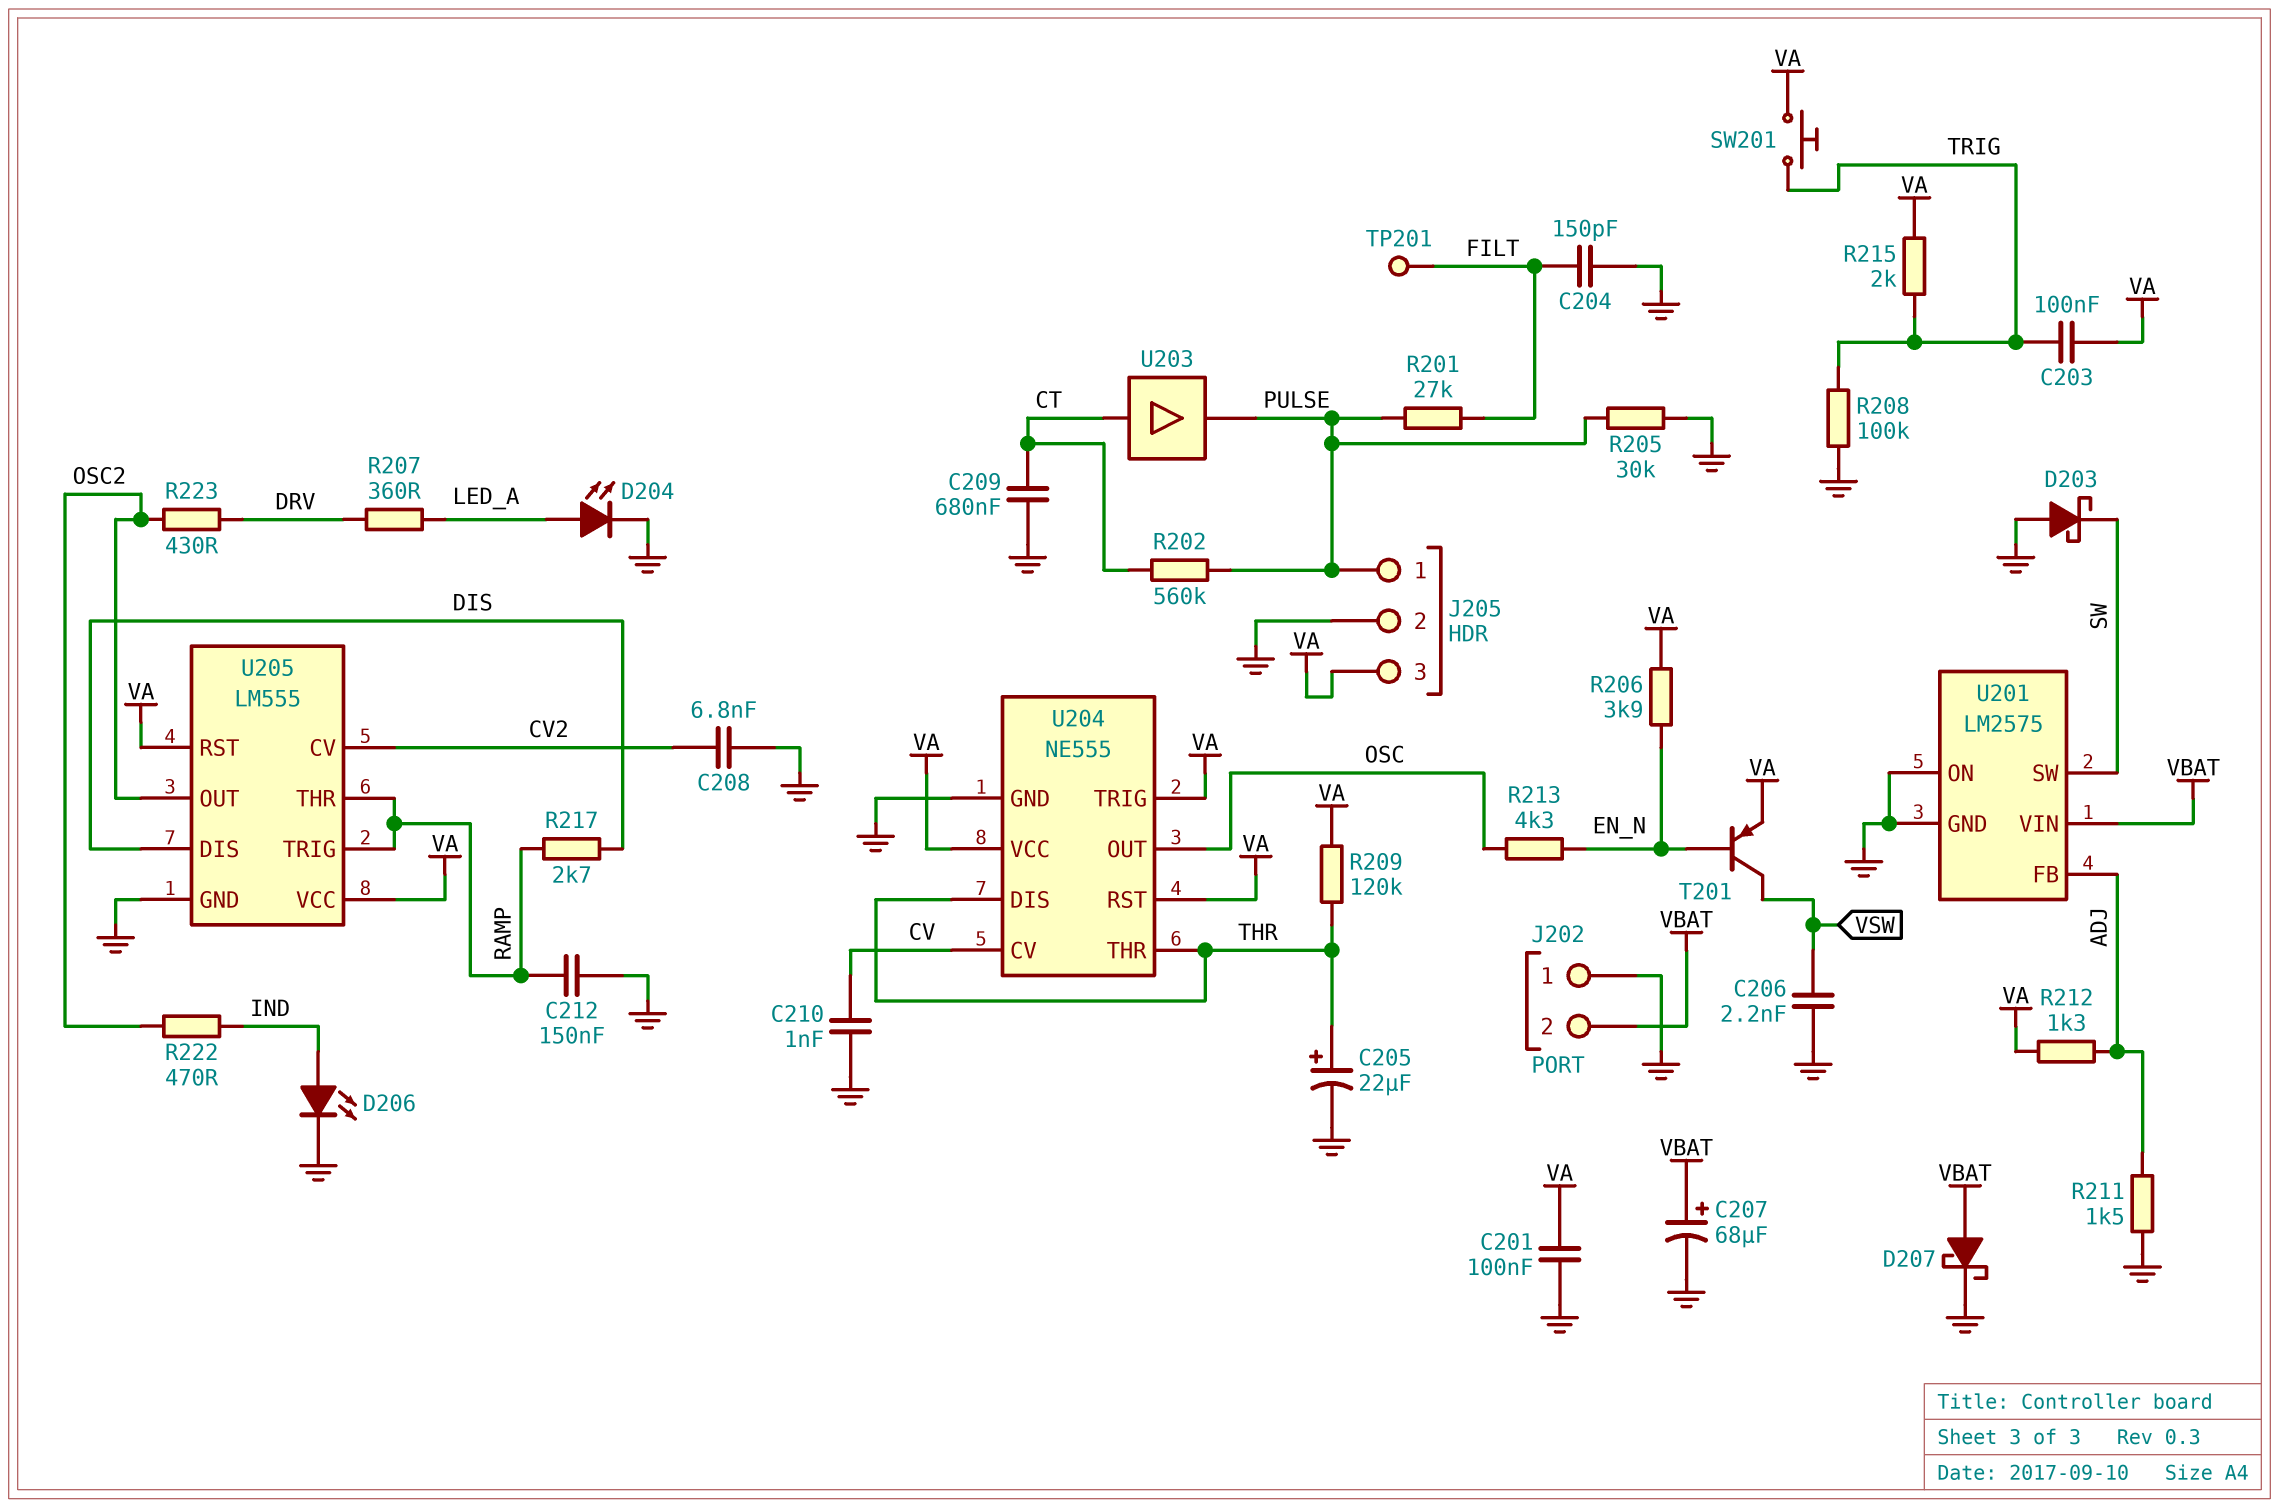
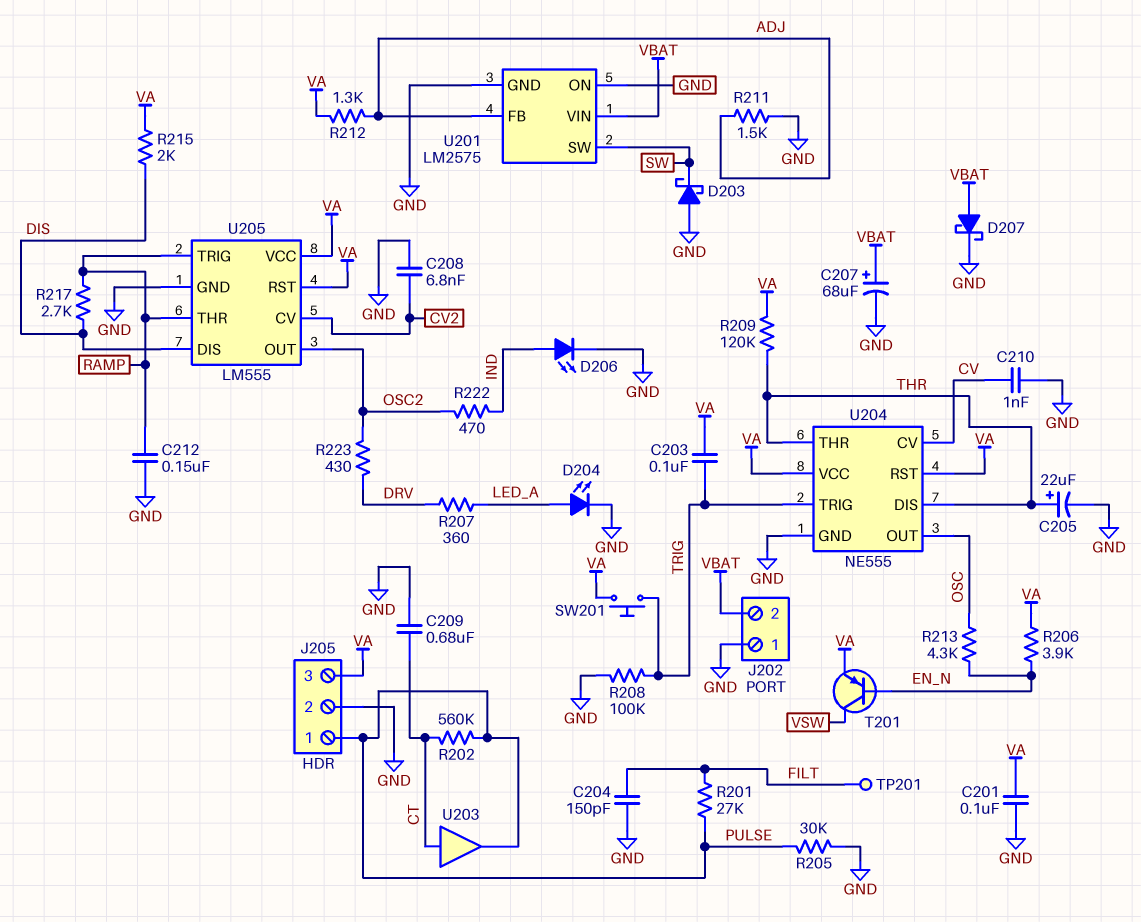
C206: 2.2nF (GND, VSW) -> none
R215: 2k (TRIG, VA) -> 2k (DIS, VA)
U204 pin TRIG: VA -> TRIG

